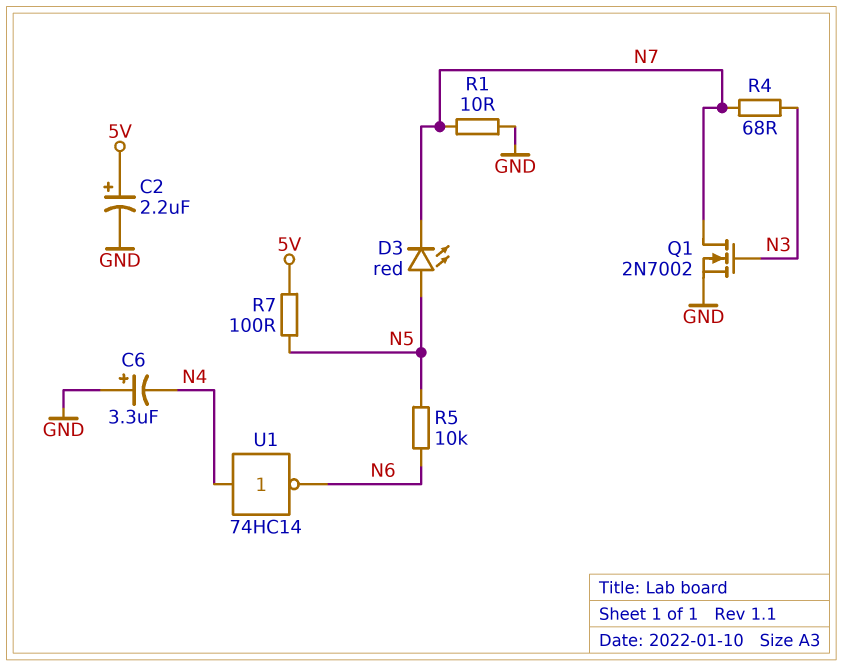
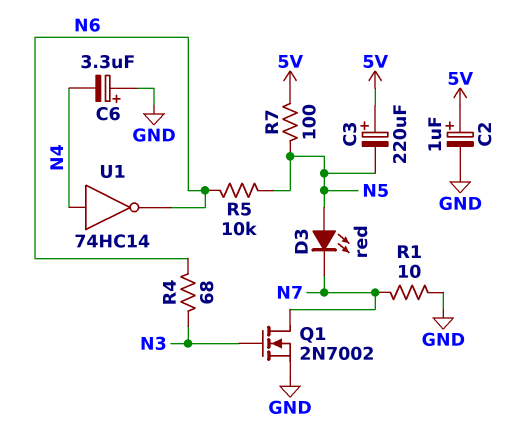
C2: 2.2uF (plus 5V, minus GND) -> 1uF (plus 5V, minus GND)
C3: none -> 220uF (plus 5V, minus N5)
R4: 68 (N3, N7) -> 68 (N3, N6)

